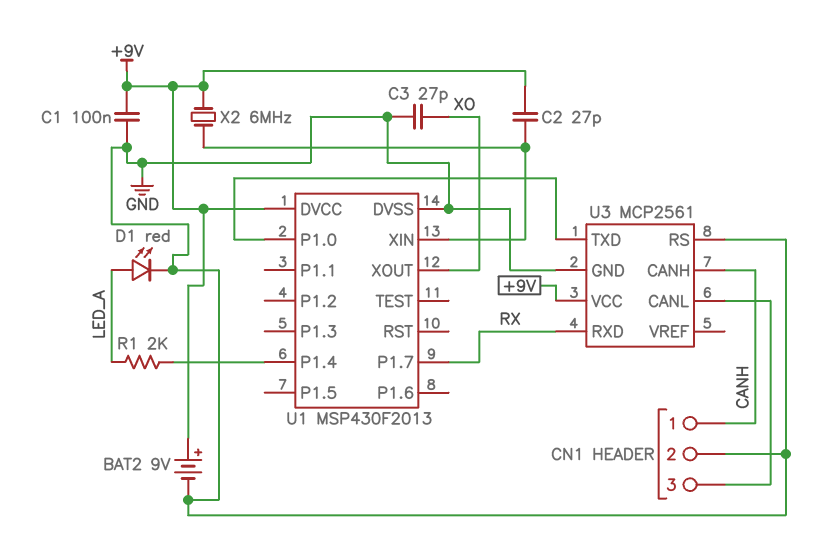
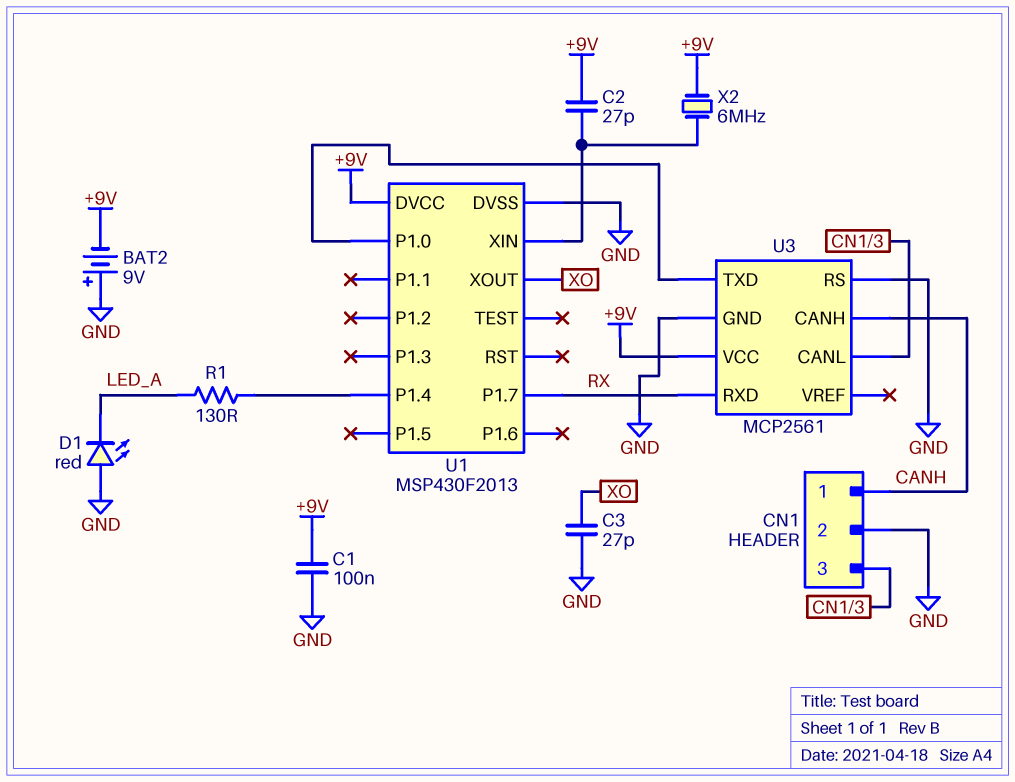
BAT2: 9V (plus +9V, minus GND) -> 9V (plus GND, minus +9V)
D1: LED red (A LED_A, K GND) -> LED red (A GND, K LED_A)
R1: 2k (LED_A, U1/P1.4) -> 130 (LED_A, U1/P1.4)

